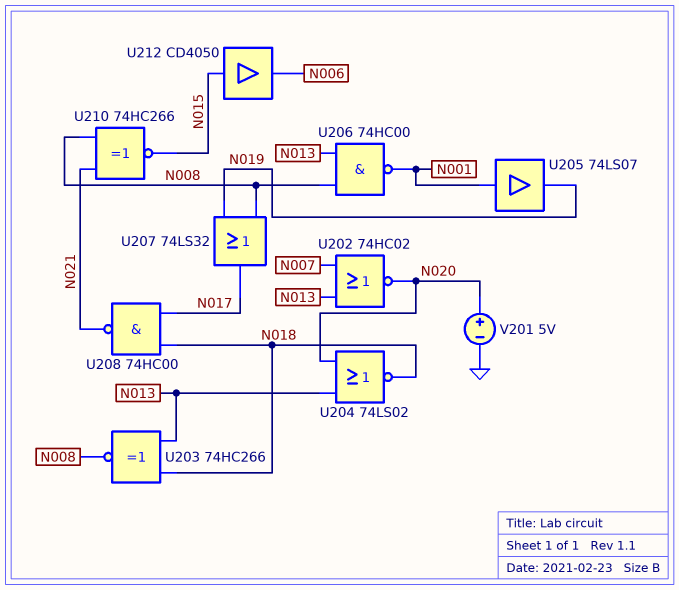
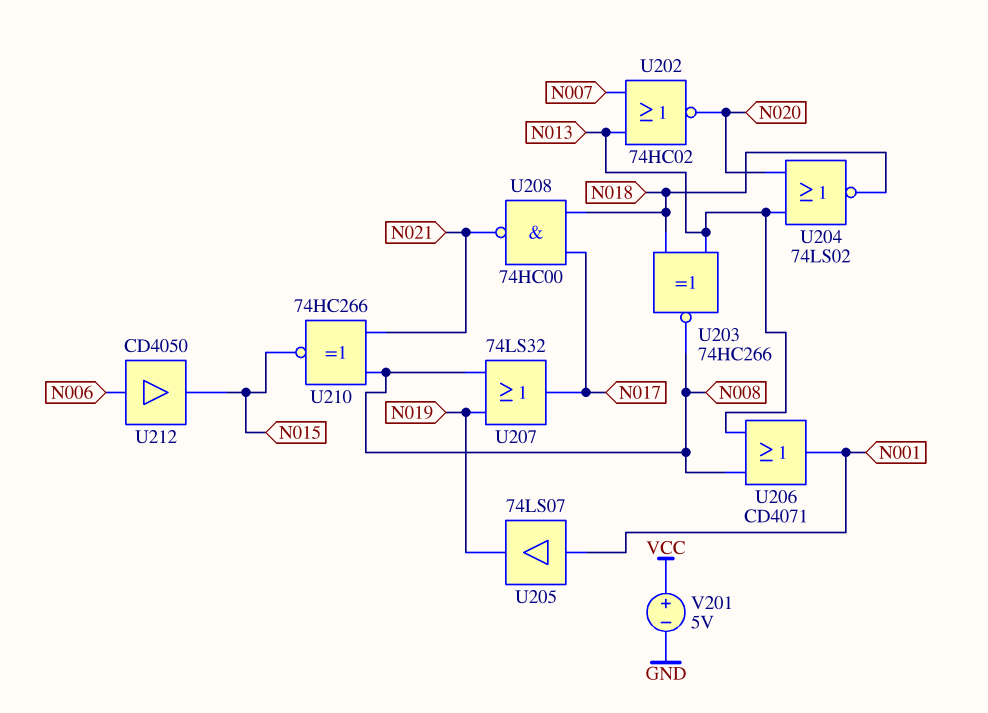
U206: NAND 74HC00 (in N008, in N013, out N001) -> OR CD4071 (in N008, in N013, out N001)
U212: buffer CD4050 (in N015, out N006) -> buffer CD4050 (in N006, out N015)
V201: 5V (plus N020, minus GND) -> 5V (plus VCC, minus GND)

